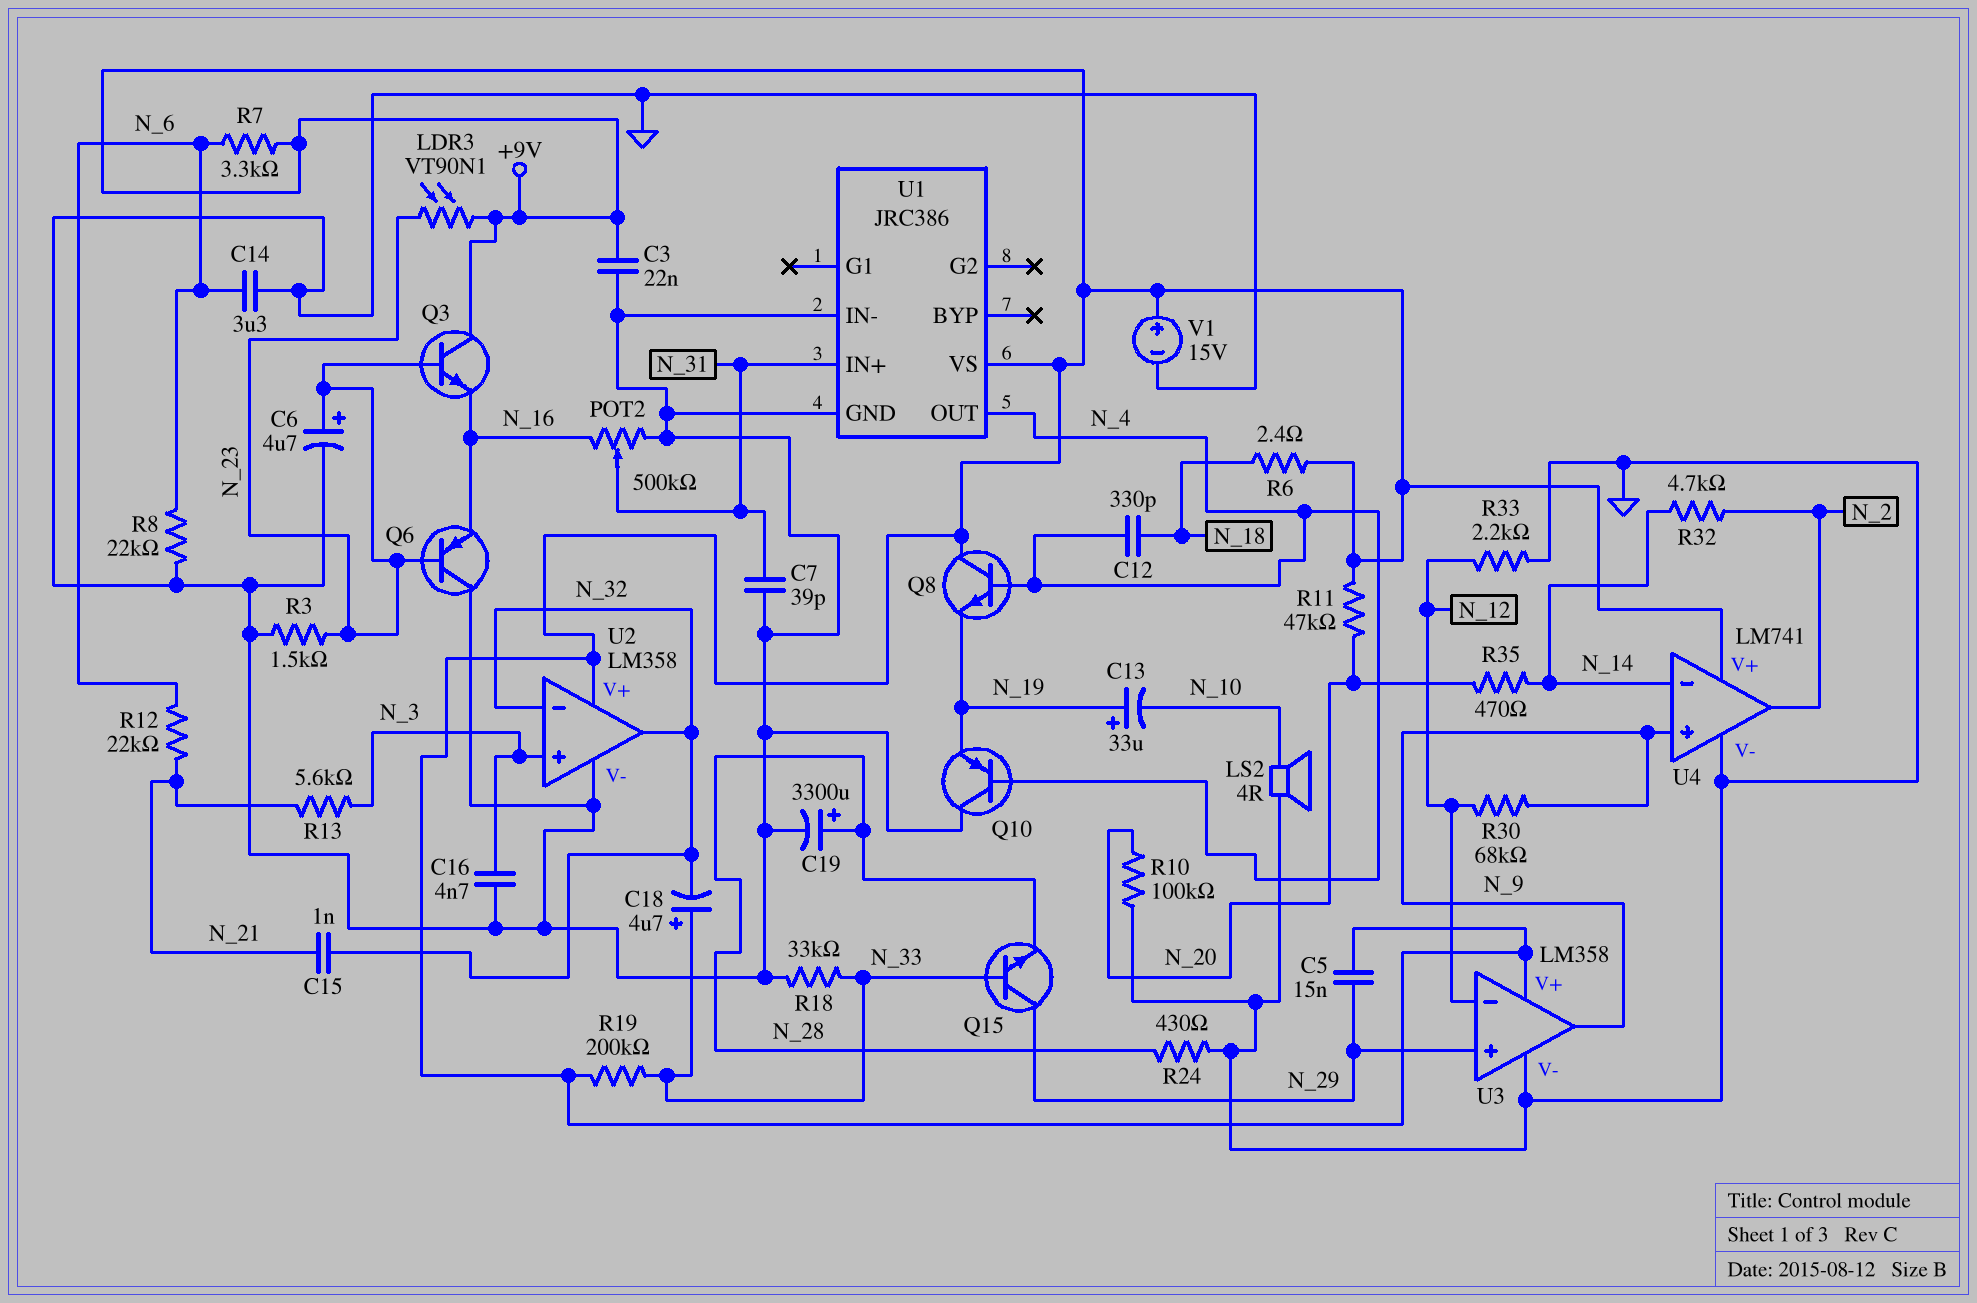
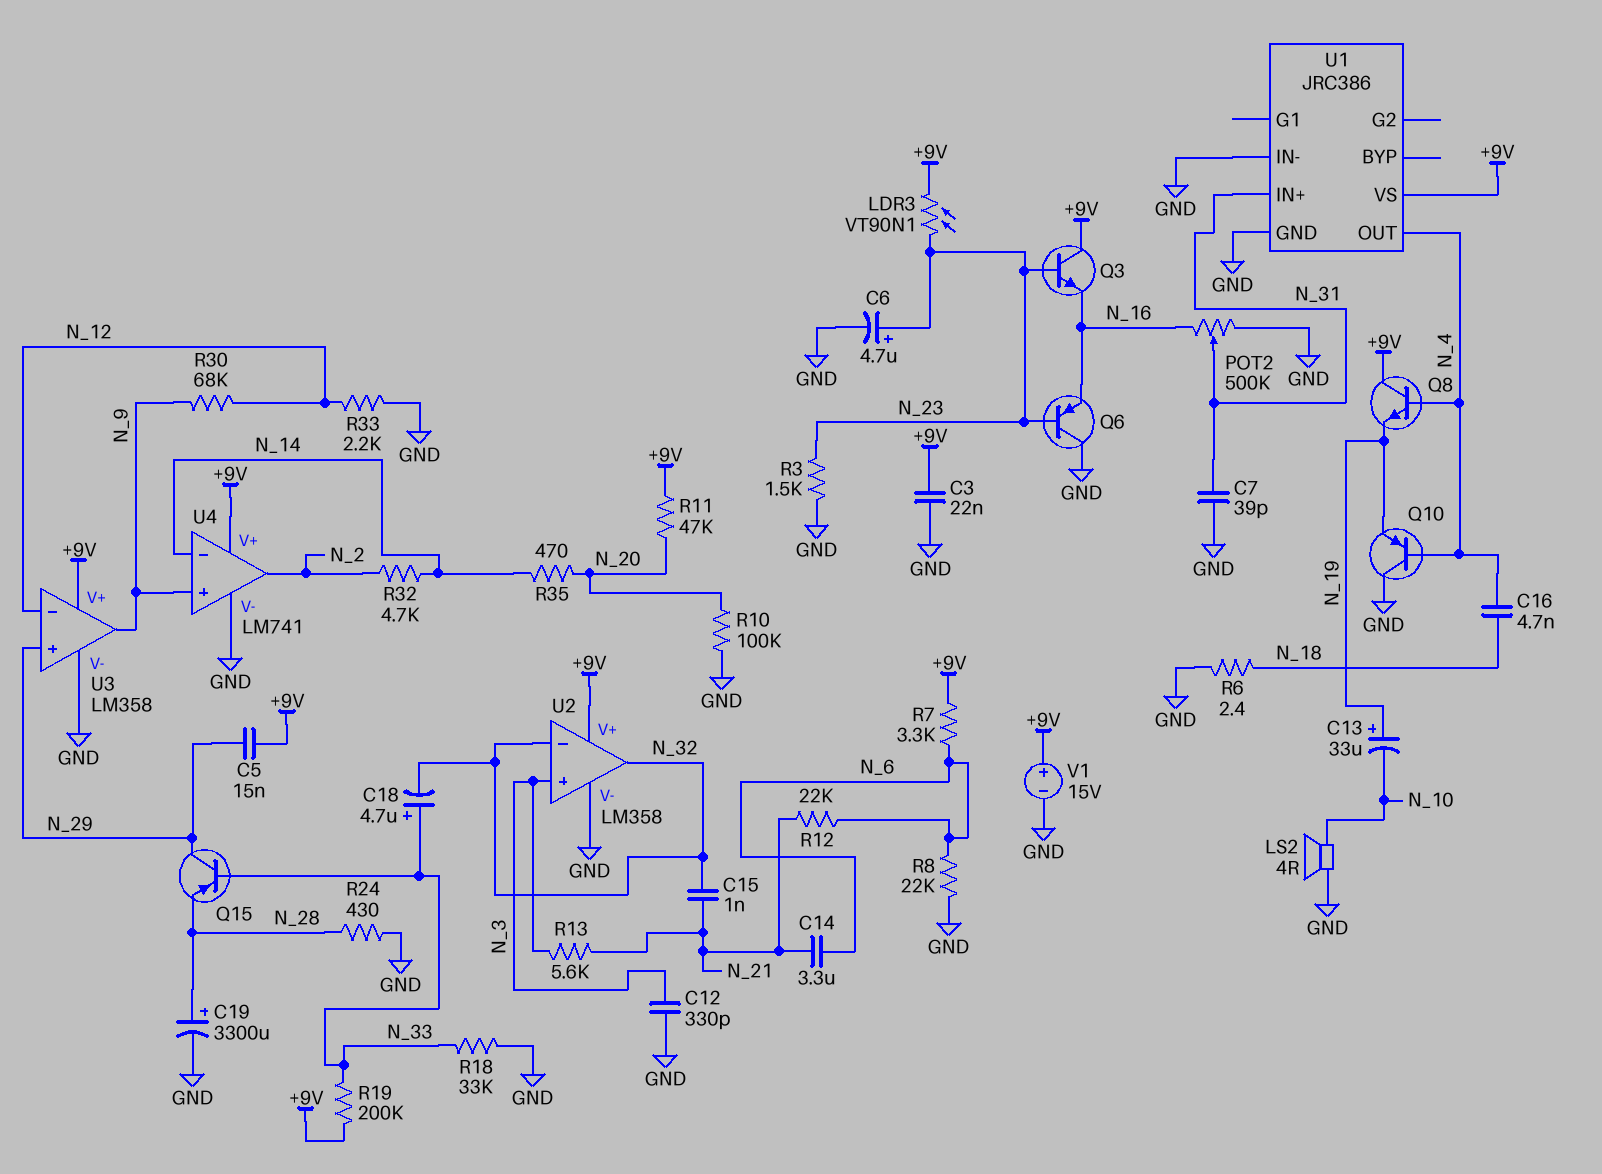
C12: 330pF (N_4, N_18) -> 330pF (GND, N_3)
C14: 3.3uF (GND, N_6) -> 3.3uF (N_6, N_21)
C16: 4.7nF (GND, N_3) -> 4.7nF (N_4, N_18)
Q15: NPN (B N_33, C N_29, E N_28) -> PNP (B N_33, C N_29, E N_28)
R6: 2.4 (+9V, N_18) -> 2.4 (GND, N_18)

